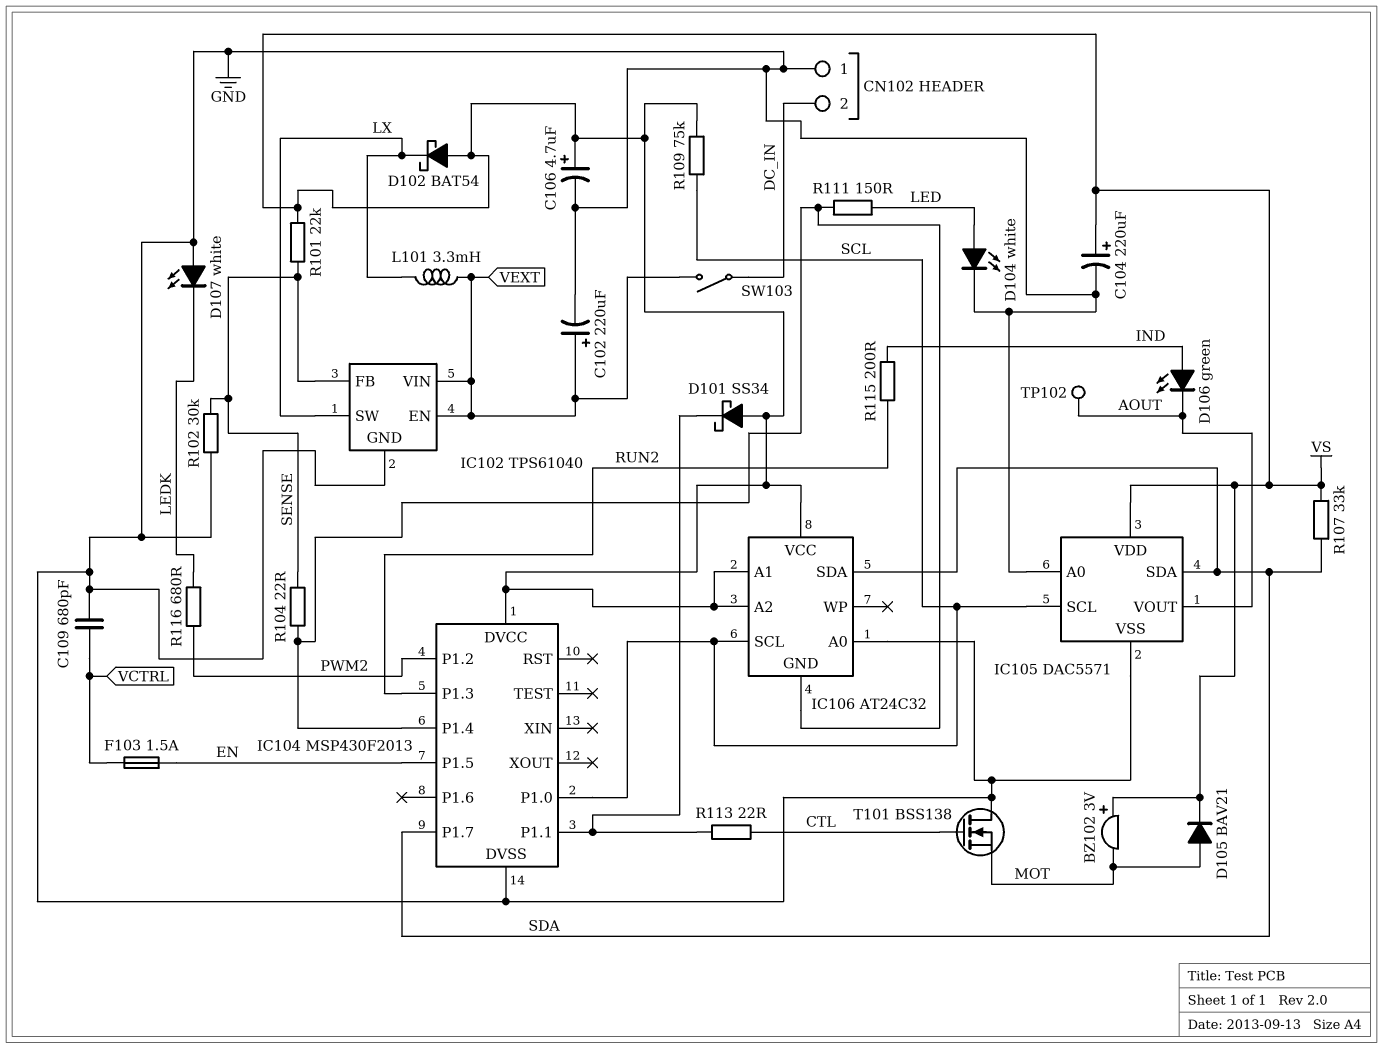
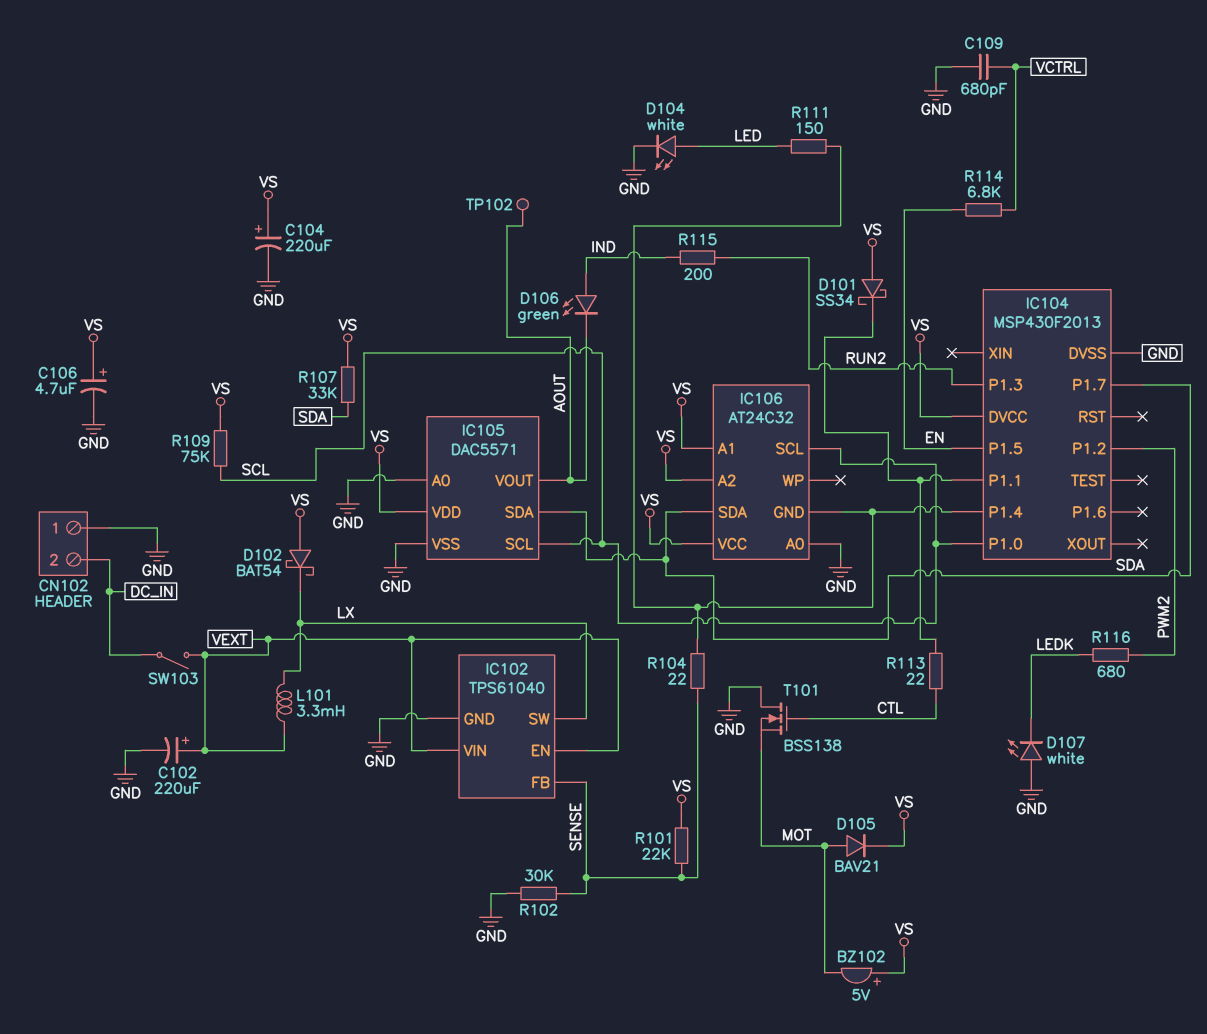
BZ102: buzzer 3V (plus VS, minus MOT) -> buzzer 5V (plus VS, minus MOT)
F103: 1.5A (EN, VCTRL) -> none
R114: none -> 6.8k (EN, VCTRL)

